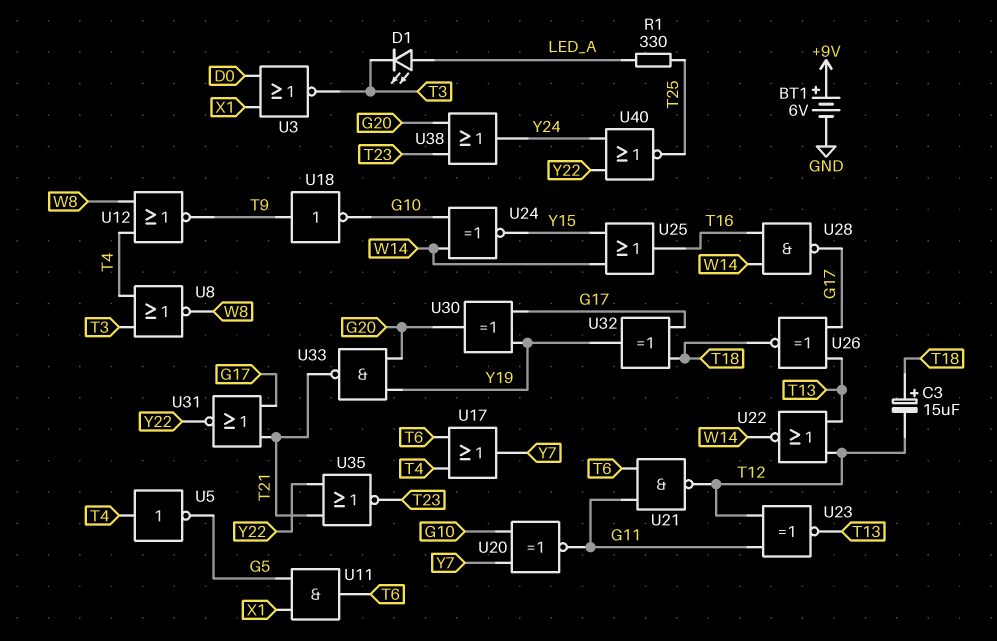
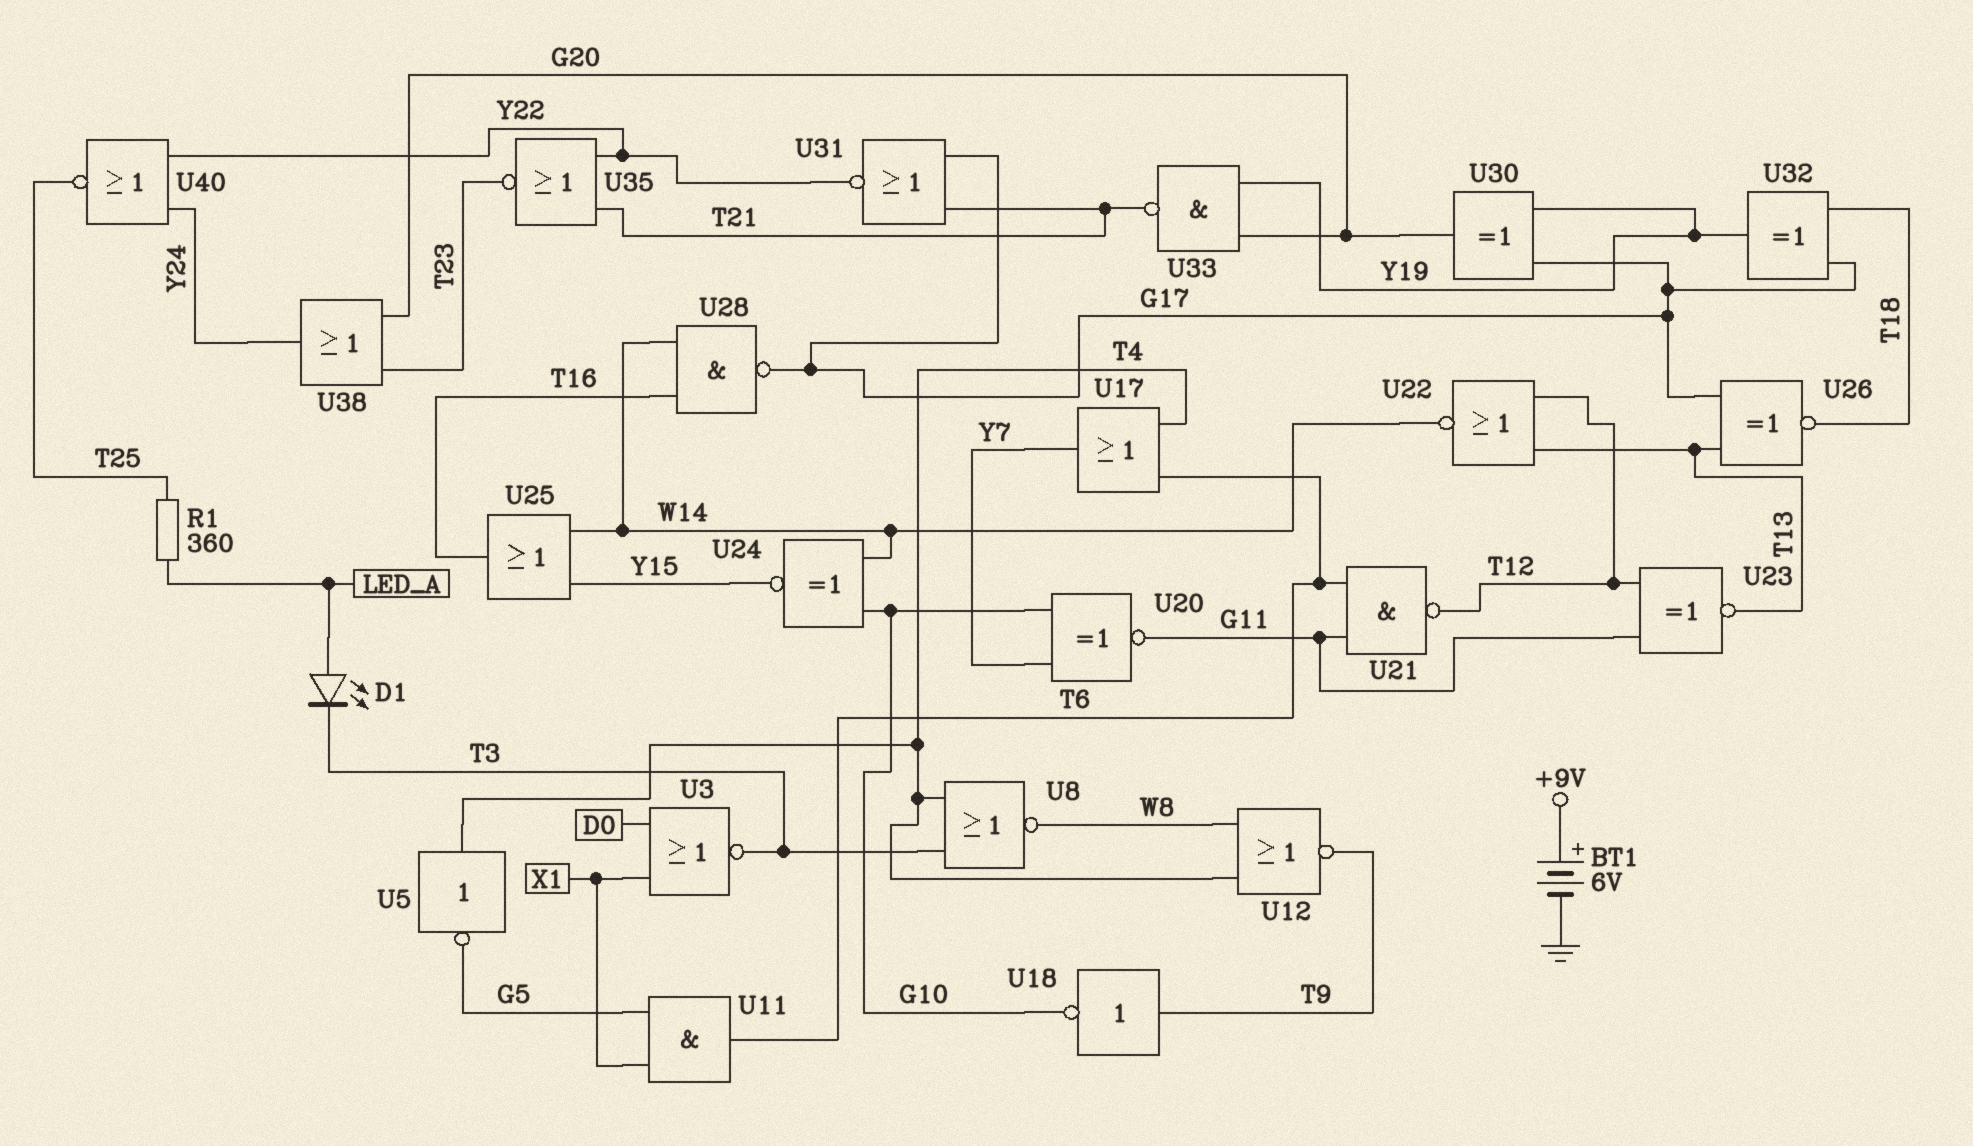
C3: 15uF (plus T18, minus T12) -> none
R1: 330 (LED_A, T25) -> 360 (LED_A, T25)

